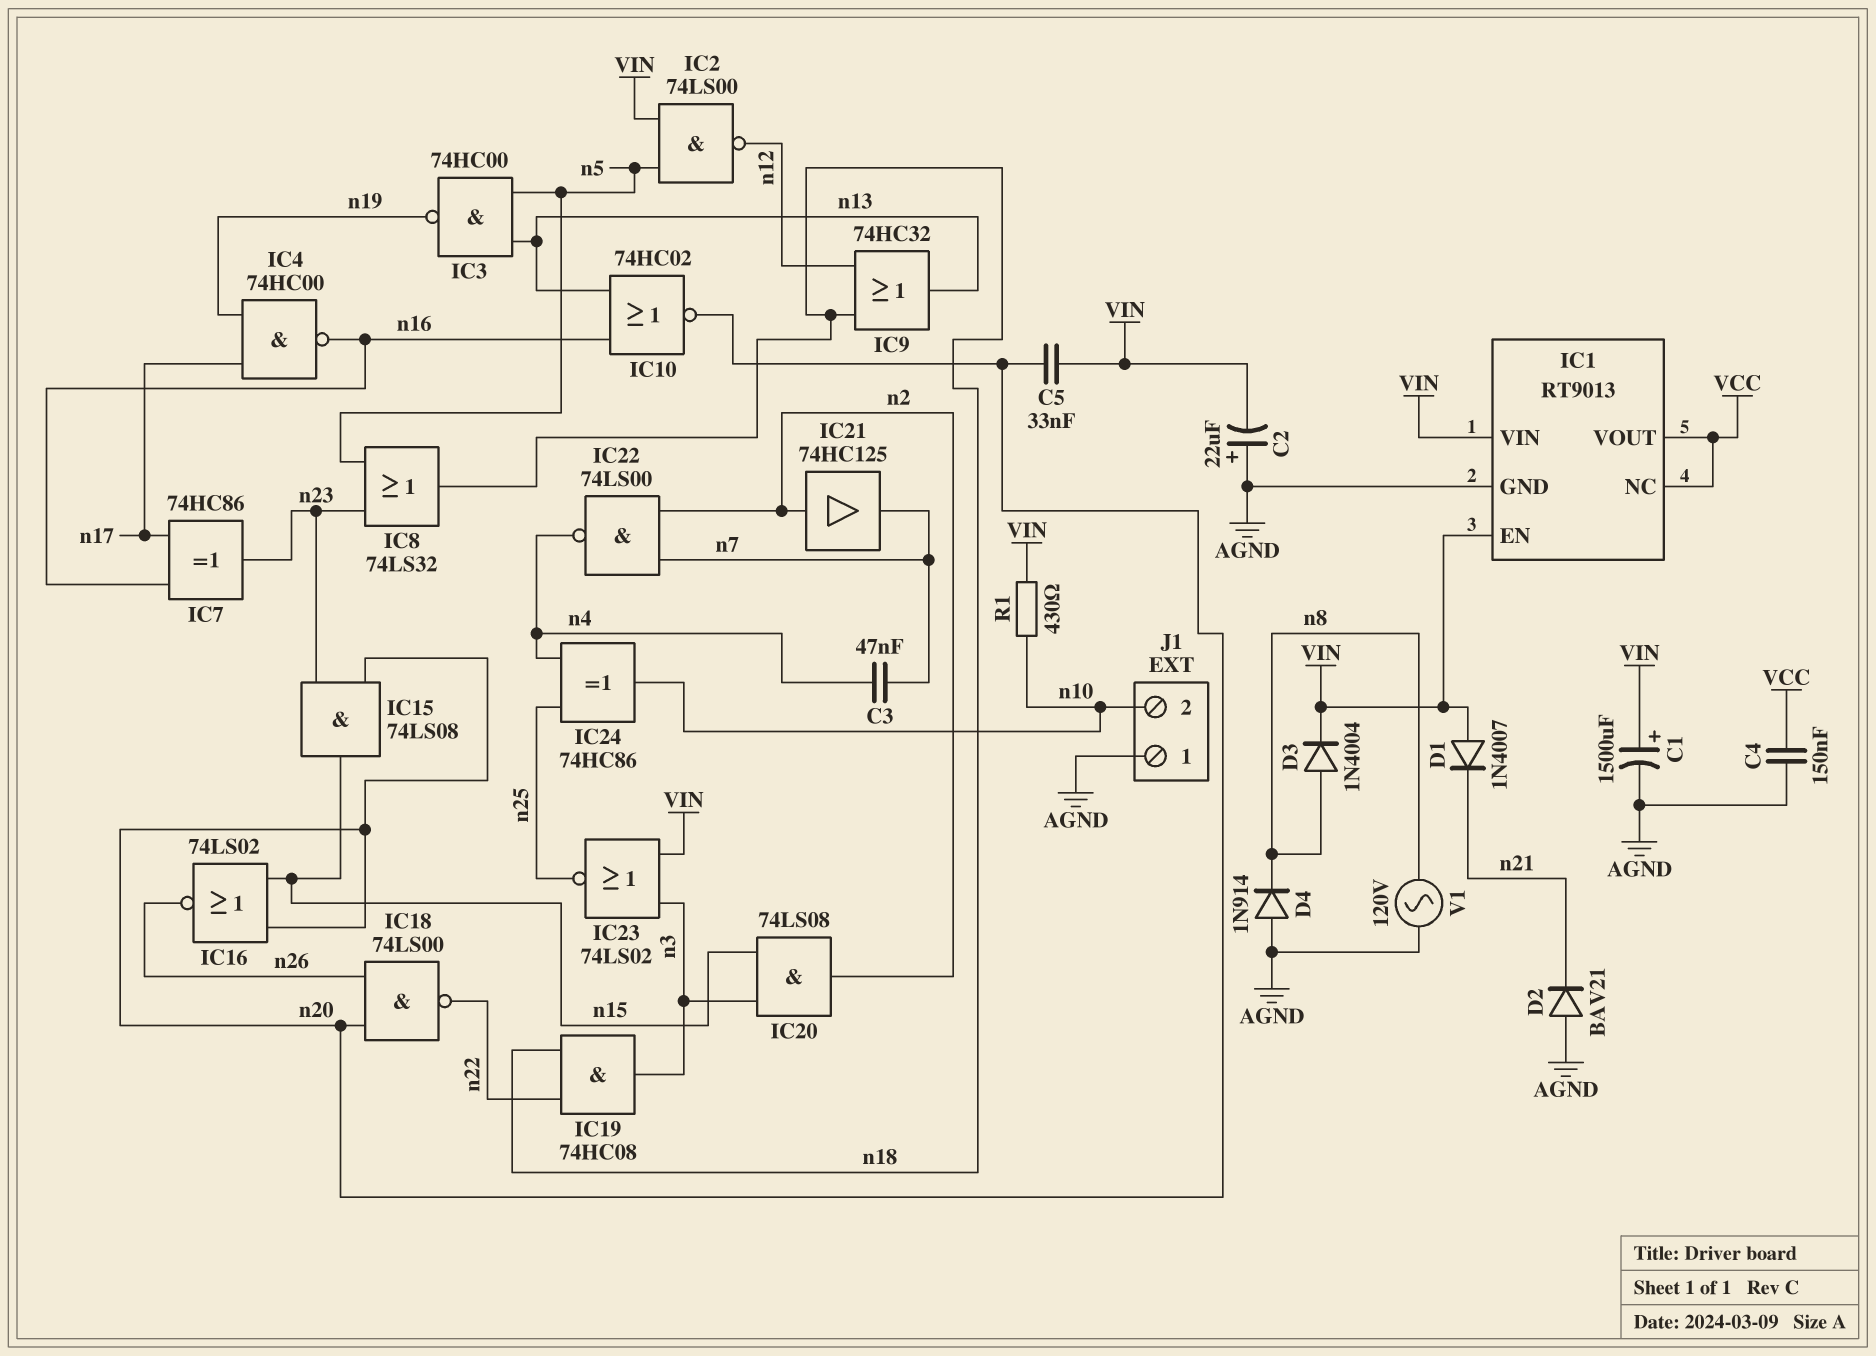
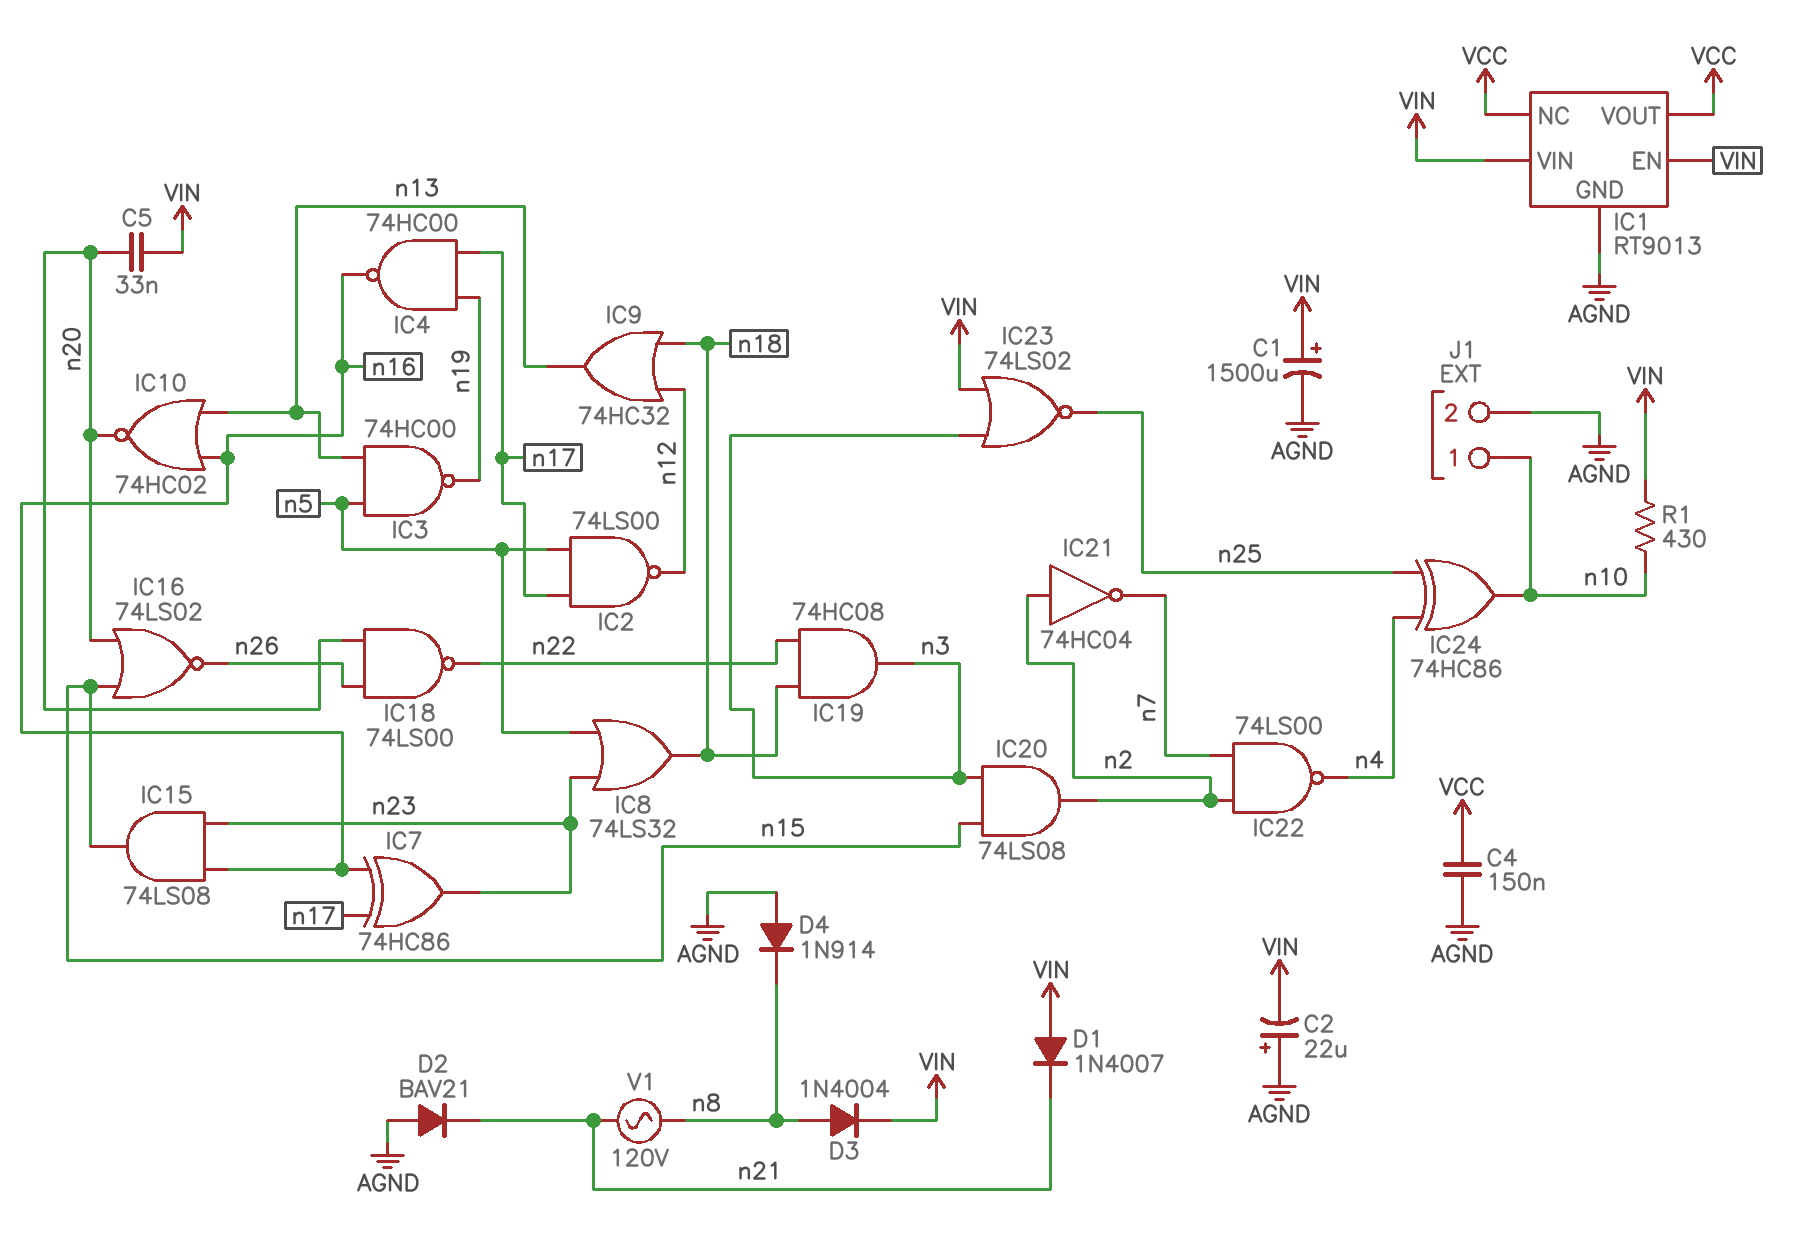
C3: 47nF (n4, n7) -> none
IC2: NAND 74LS00 (in VIN, in n5, out n12) -> NAND 74LS00 (in n5, in n17, out n12)
IC15: AND 74LS08 (in n20, in n23, out n15) -> AND 74LS08 (in n16, in n23, out n15)
IC21: buffer 74HC125 (in n2, out n7) -> NOT 74HC04 (in n2, out n7)
J1 pin 1: AGND -> n10
J1 pin 2: n10 -> AGND
V1: AC 120V (AGND, n8) -> AC 120V (n8, n21)

